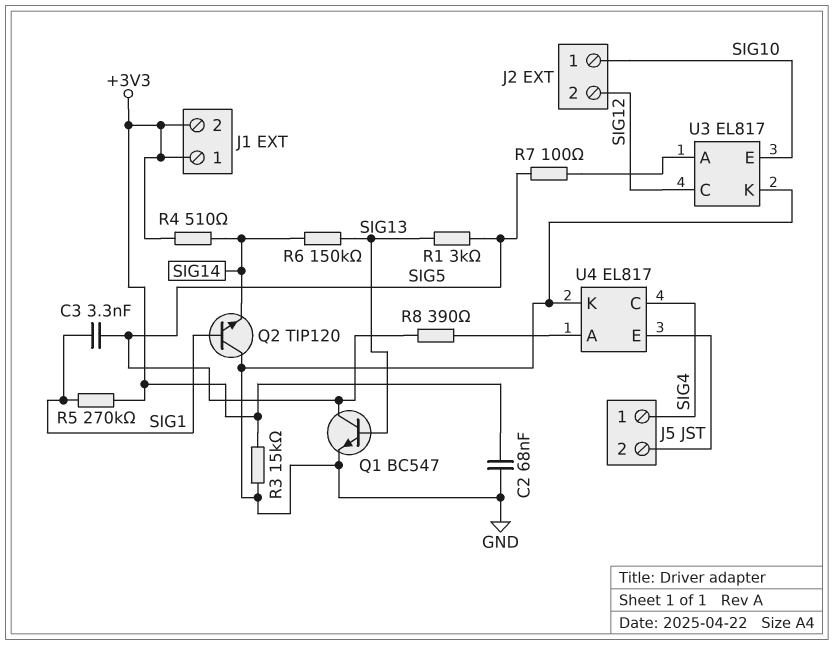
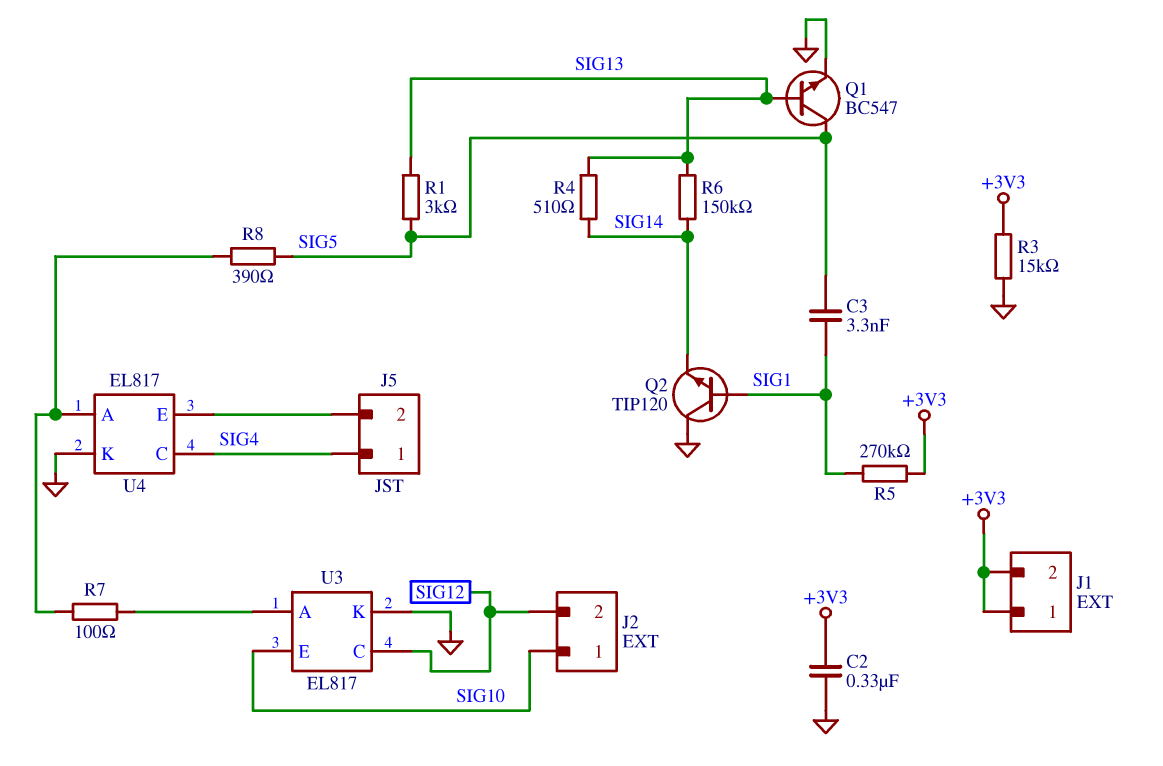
C2: 68nF (+3V3, GND) -> 330nF (+3V3, GND)
R4: 510 (+3V3, SIG14) -> 510 (SIG13, SIG14)
R7: 100 (SIG5, U3/A) -> 100 (U3/A, U4/A)

